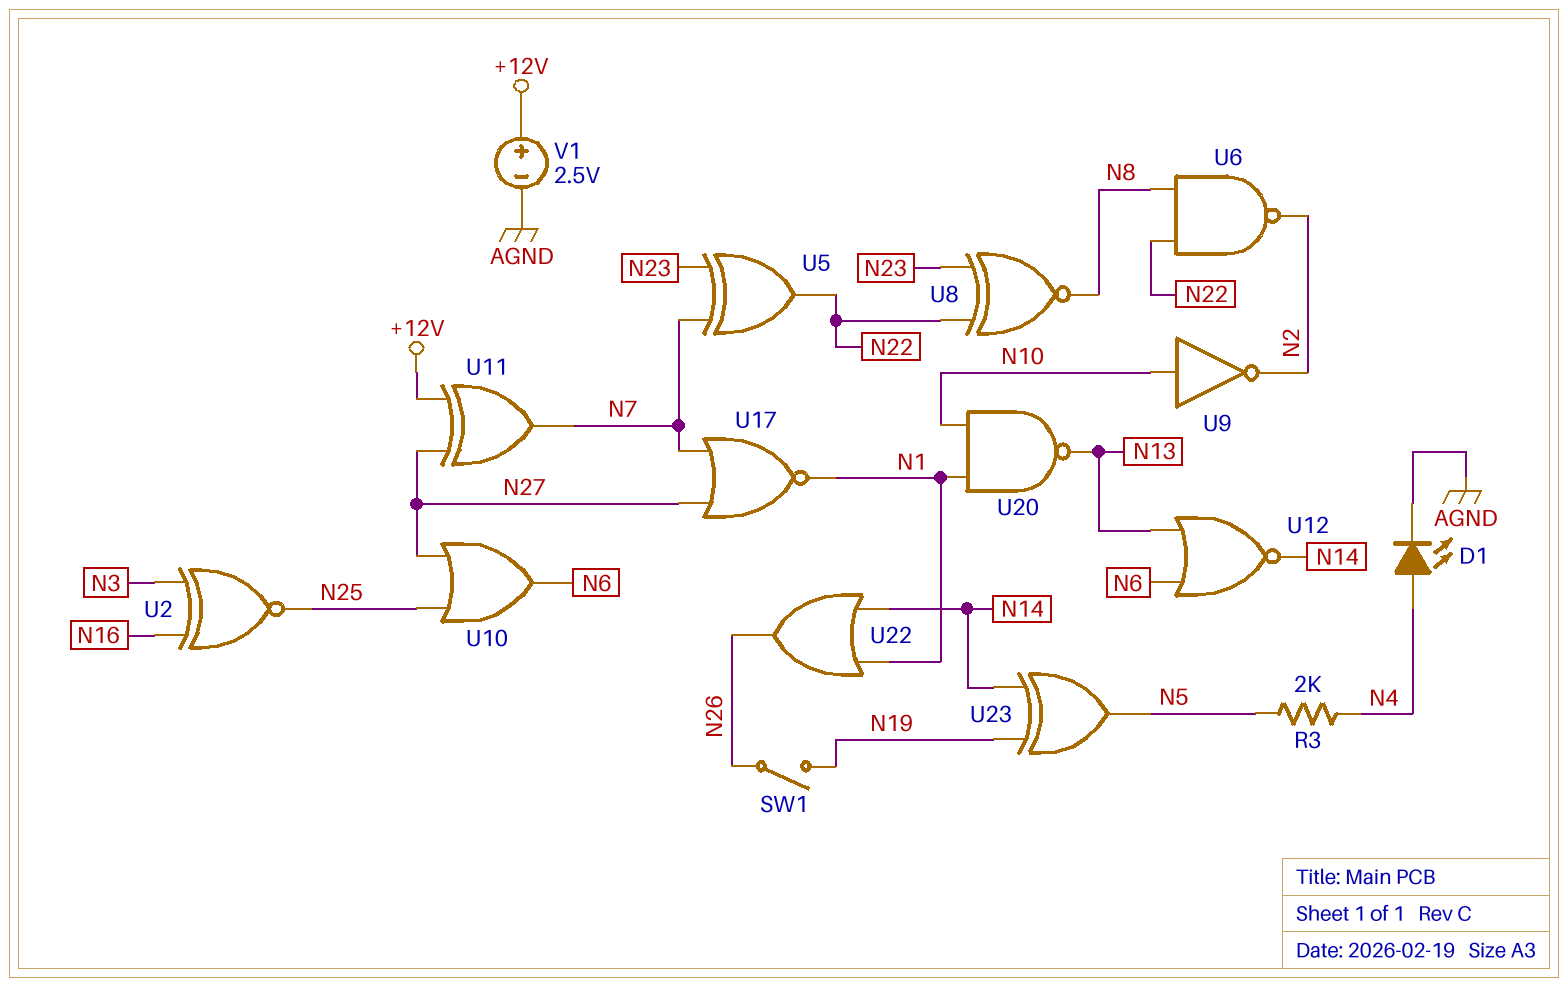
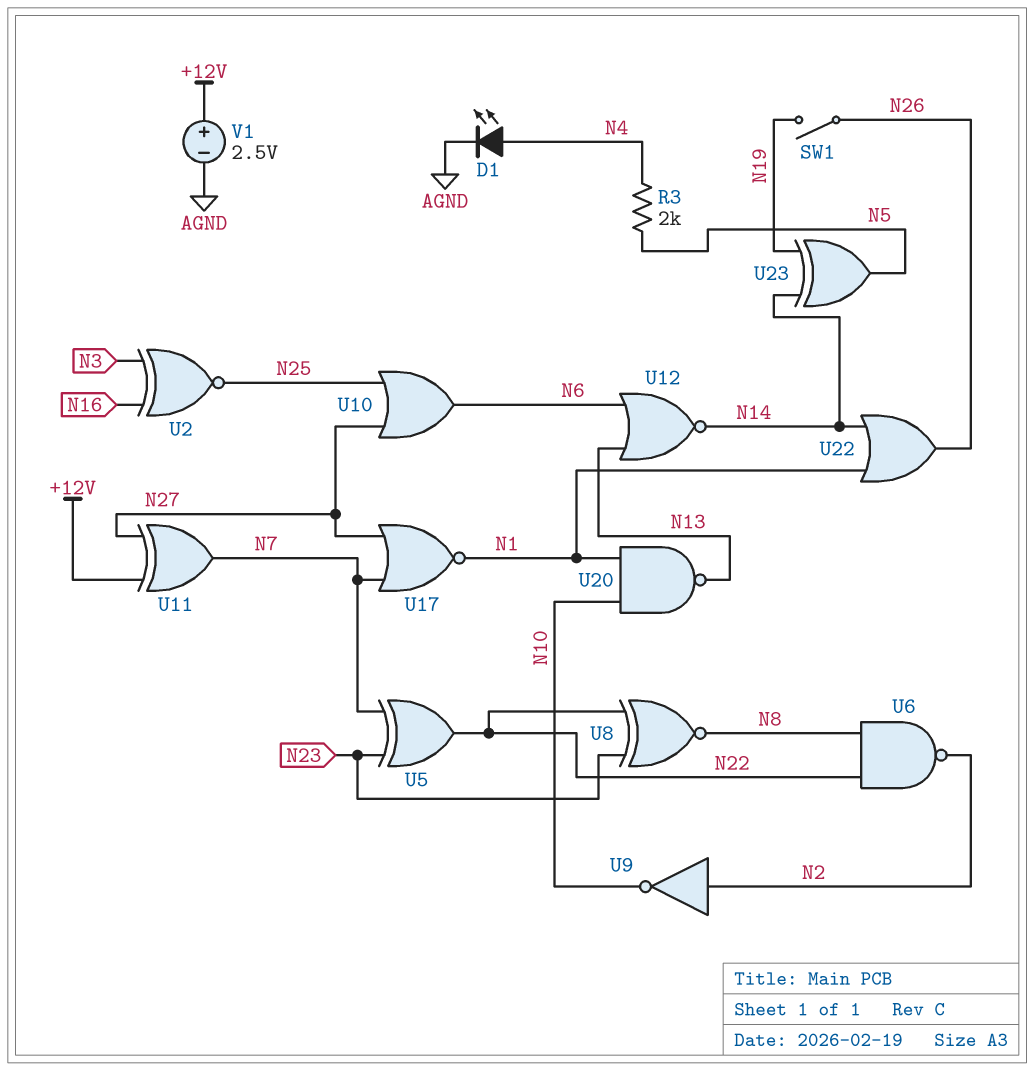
U9: NOT (in N10, out N2) -> NOT (in N2, out N10)

